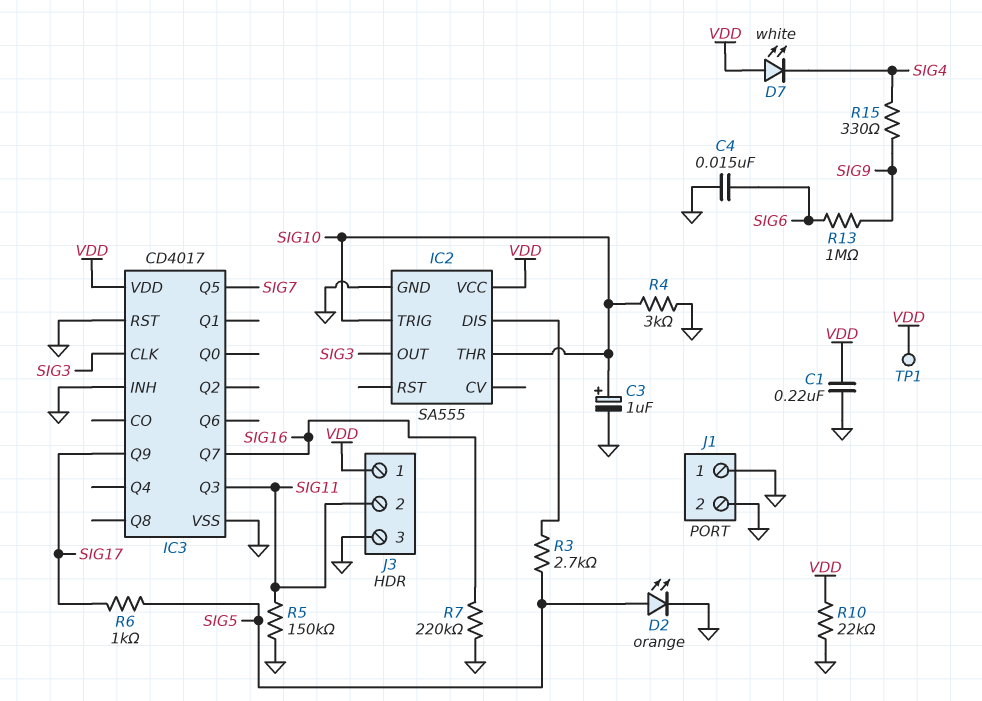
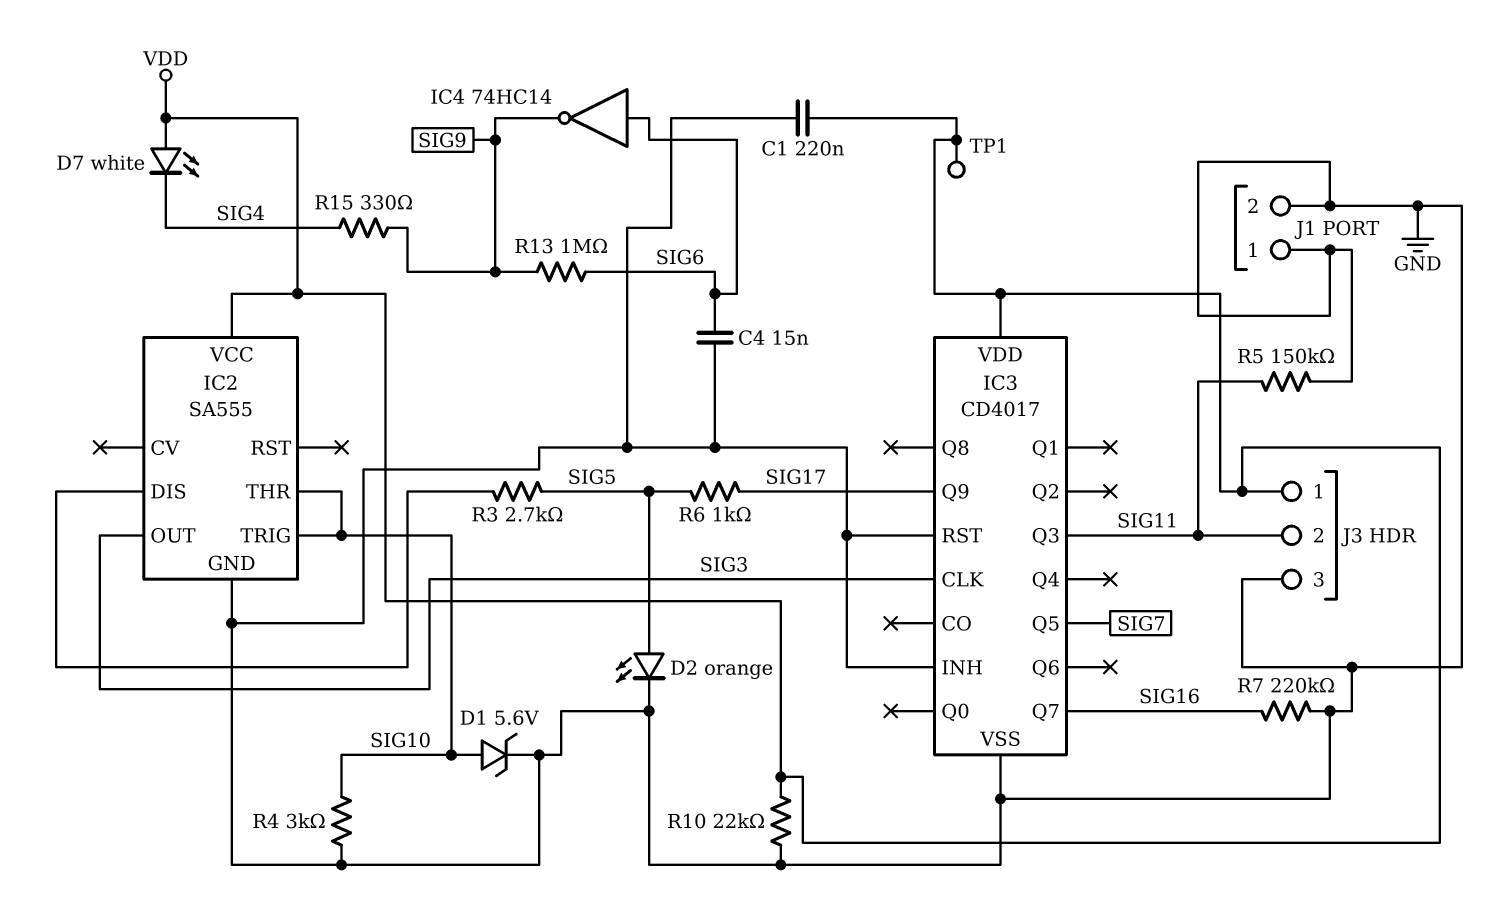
C3: 1uF (plus SIG10, minus GND) -> none
D1: none -> zener 5.6V (A SIG10, K GND)
IC4: none -> NOT 74HC14 (in SIG6, out SIG9)

